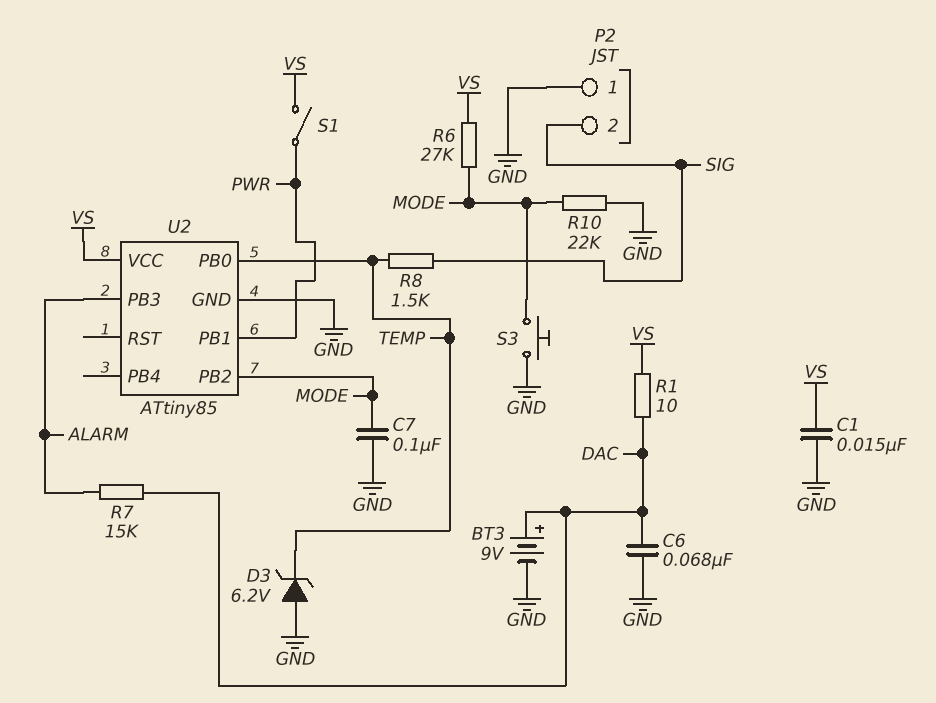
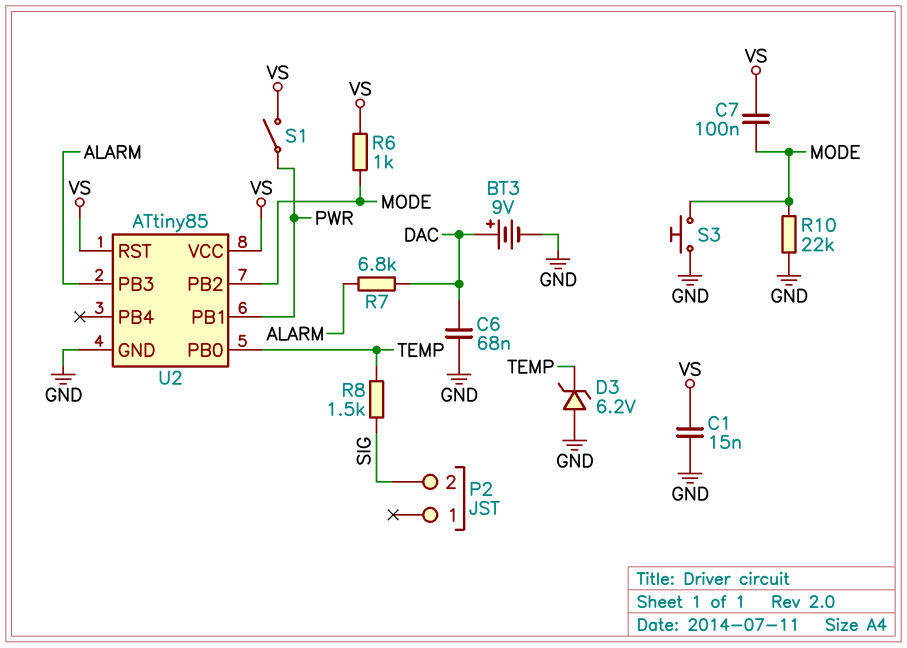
C7: 100nF (GND, MODE) -> 100nF (MODE, VS)
P2 pin 1: GND -> none
R1: 10 (DAC, VS) -> none
R6: 27k (MODE, VS) -> 1k (MODE, VS)
R7: 15k (ALARM, DAC) -> 6.8k (ALARM, DAC)
U2 pin RST: none -> VS

